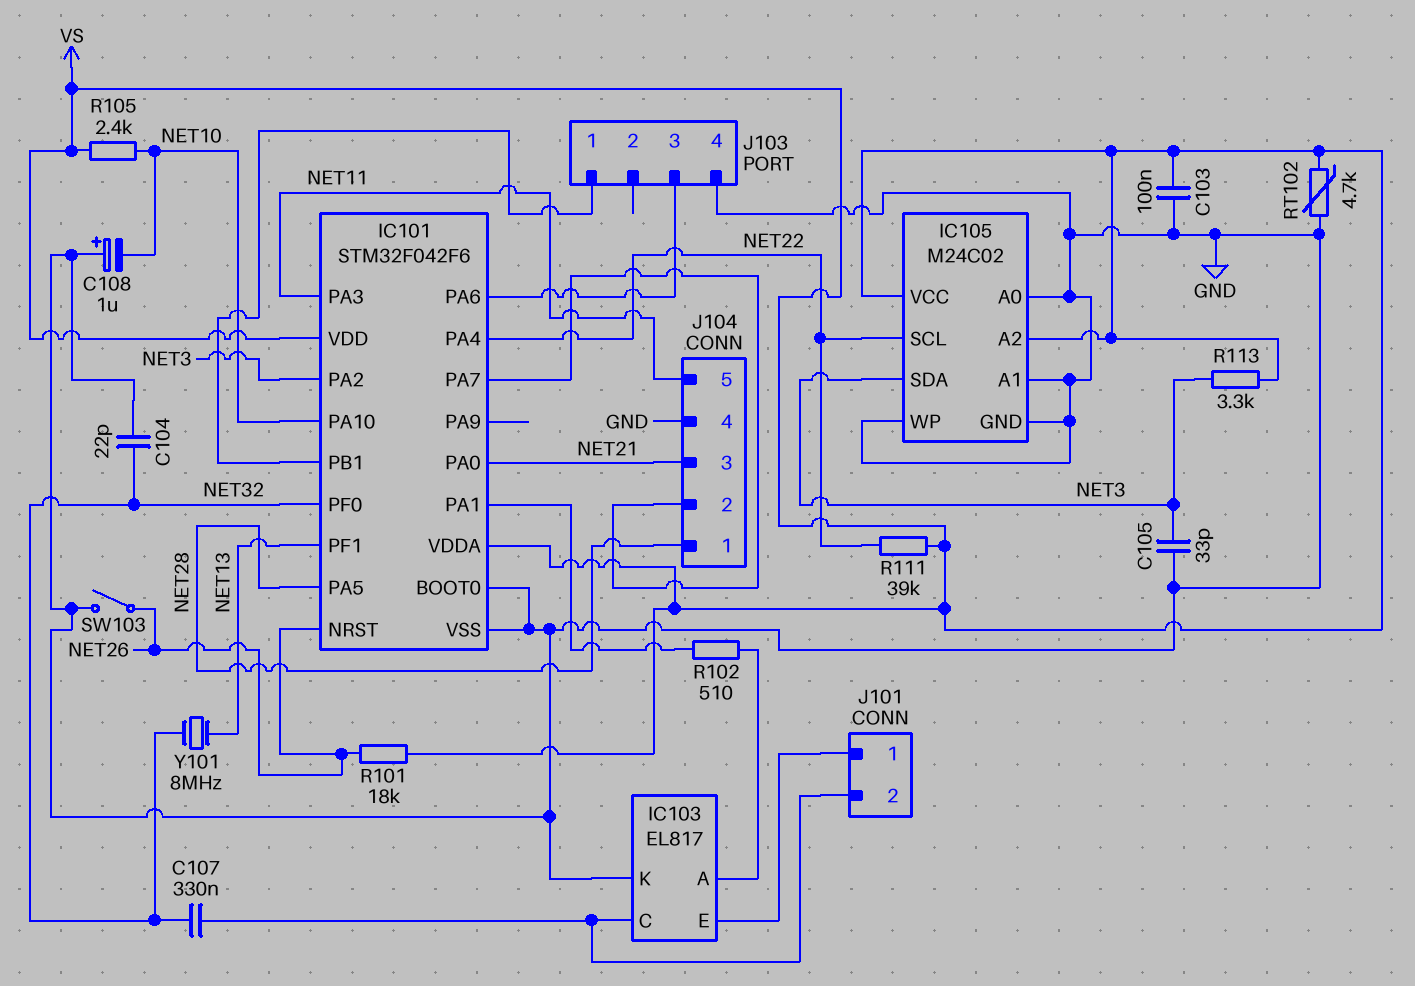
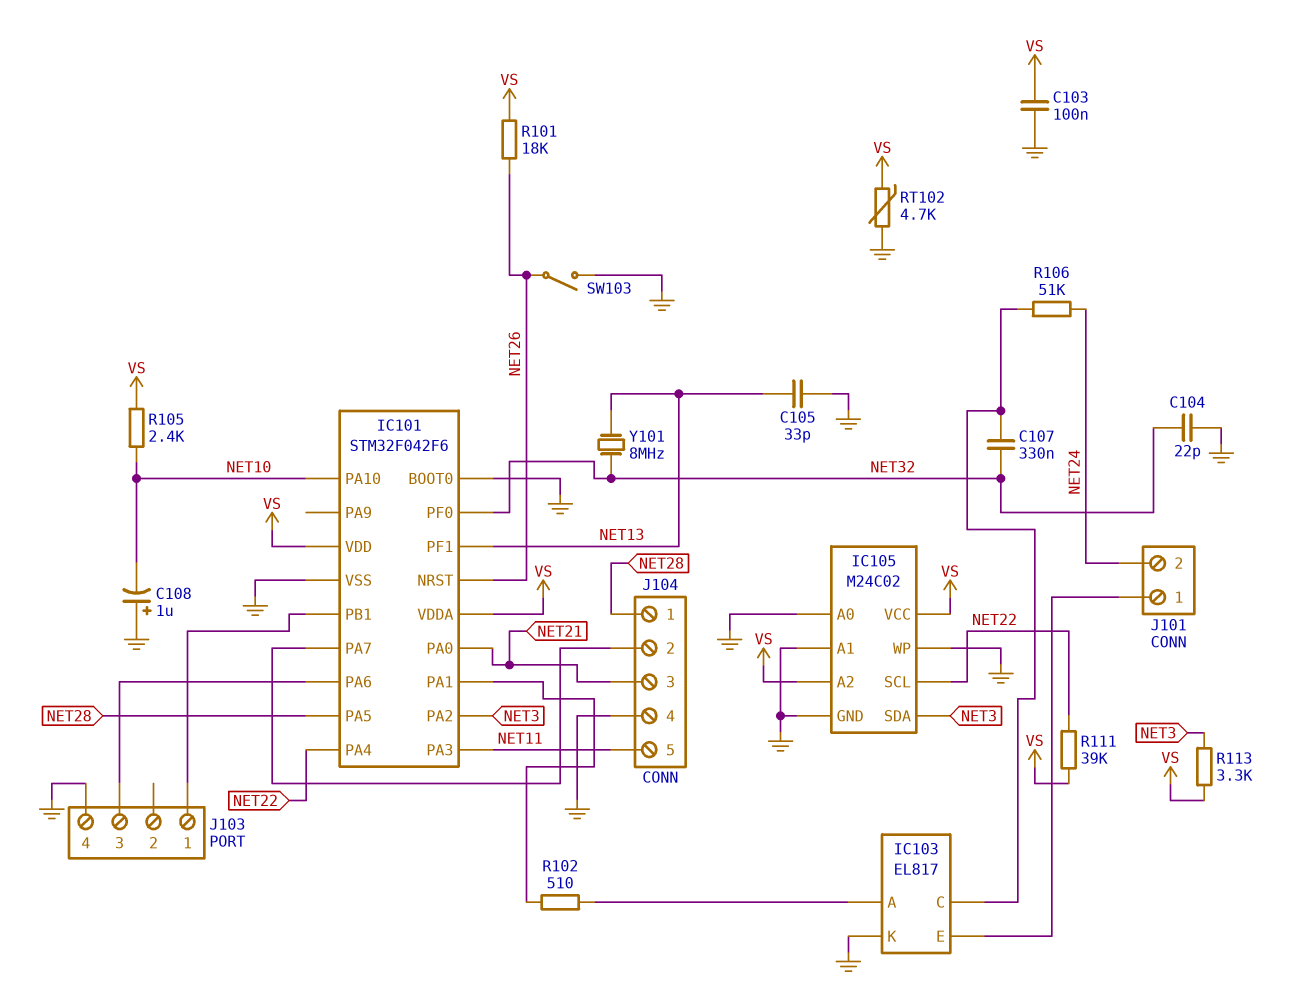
C105: 33pF (GND, NET3) -> 33pF (GND, NET13)
J101 pin 2: IC103/C -> NET24
R106: none -> 51k (IC103/C, NET24)

